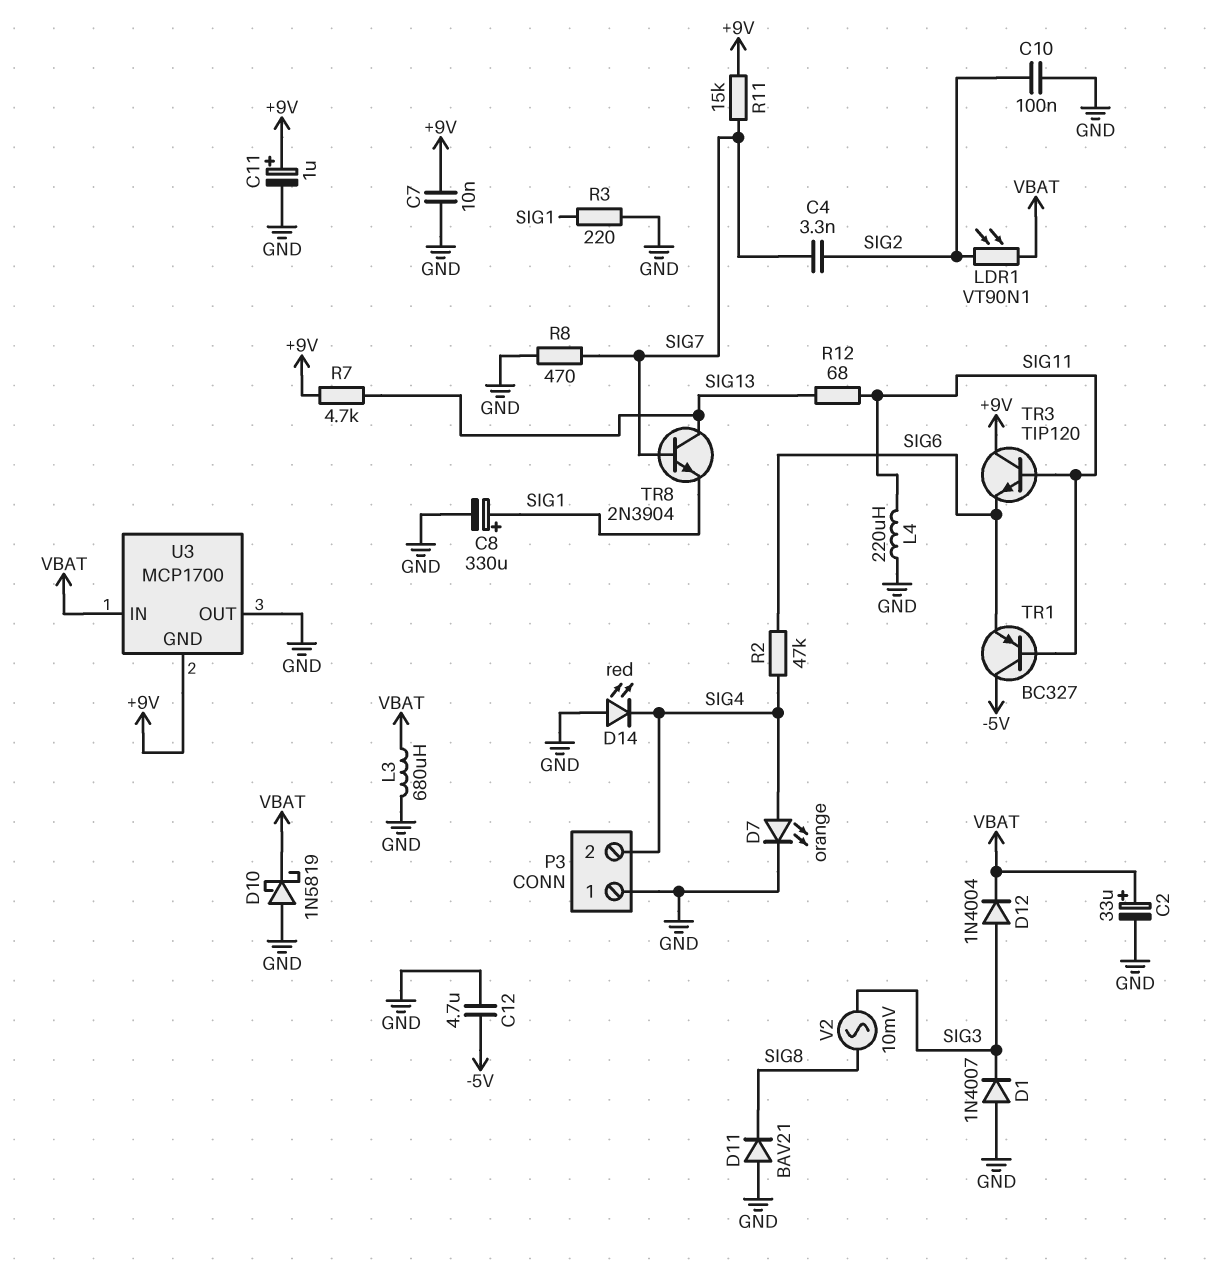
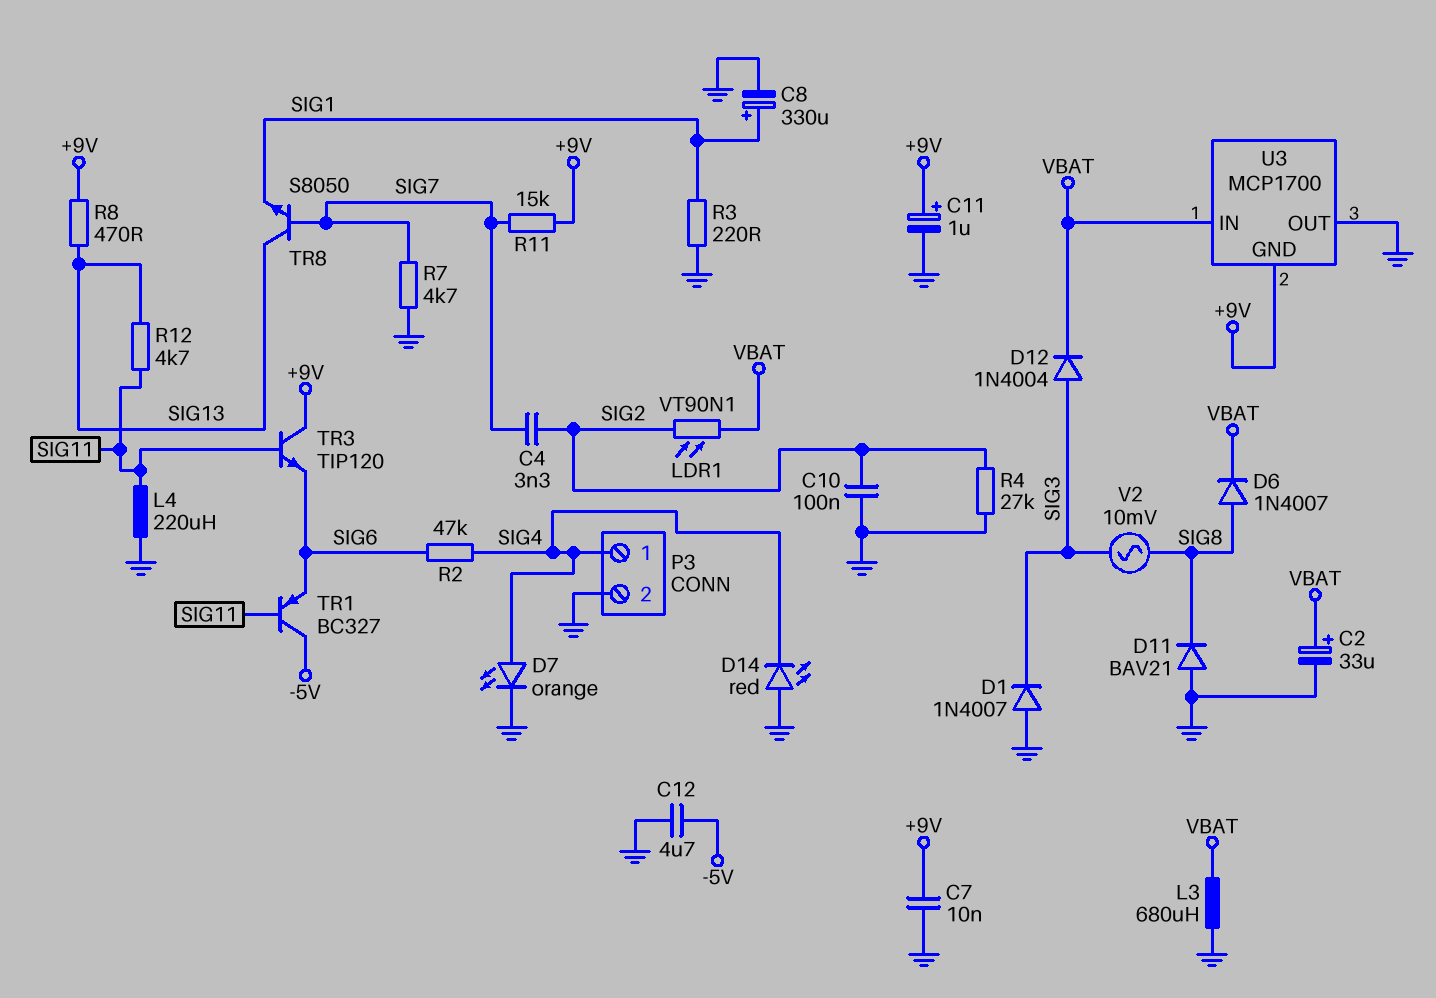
D6: none -> diode 1N4007 (A SIG8, K VBAT)
D10: schottky 1N5819 (A GND, K VBAT) -> none
P3 pin 1: GND -> SIG4
P3 pin 2: SIG4 -> GND
R4: none -> 27k (GND, SIG2)
R7: 4.7k (+9V, SIG13) -> 4.7k (GND, SIG7)
R8: 470 (GND, SIG7) -> 470 (+9V, SIG13)
R12: 68 (SIG11, SIG13) -> 4.7k (SIG11, SIG13)
TR8: NPN 2N3904 (B SIG7, C SIG13, E SIG1) -> NPN S8050 (B SIG7, C SIG13, E SIG1)

